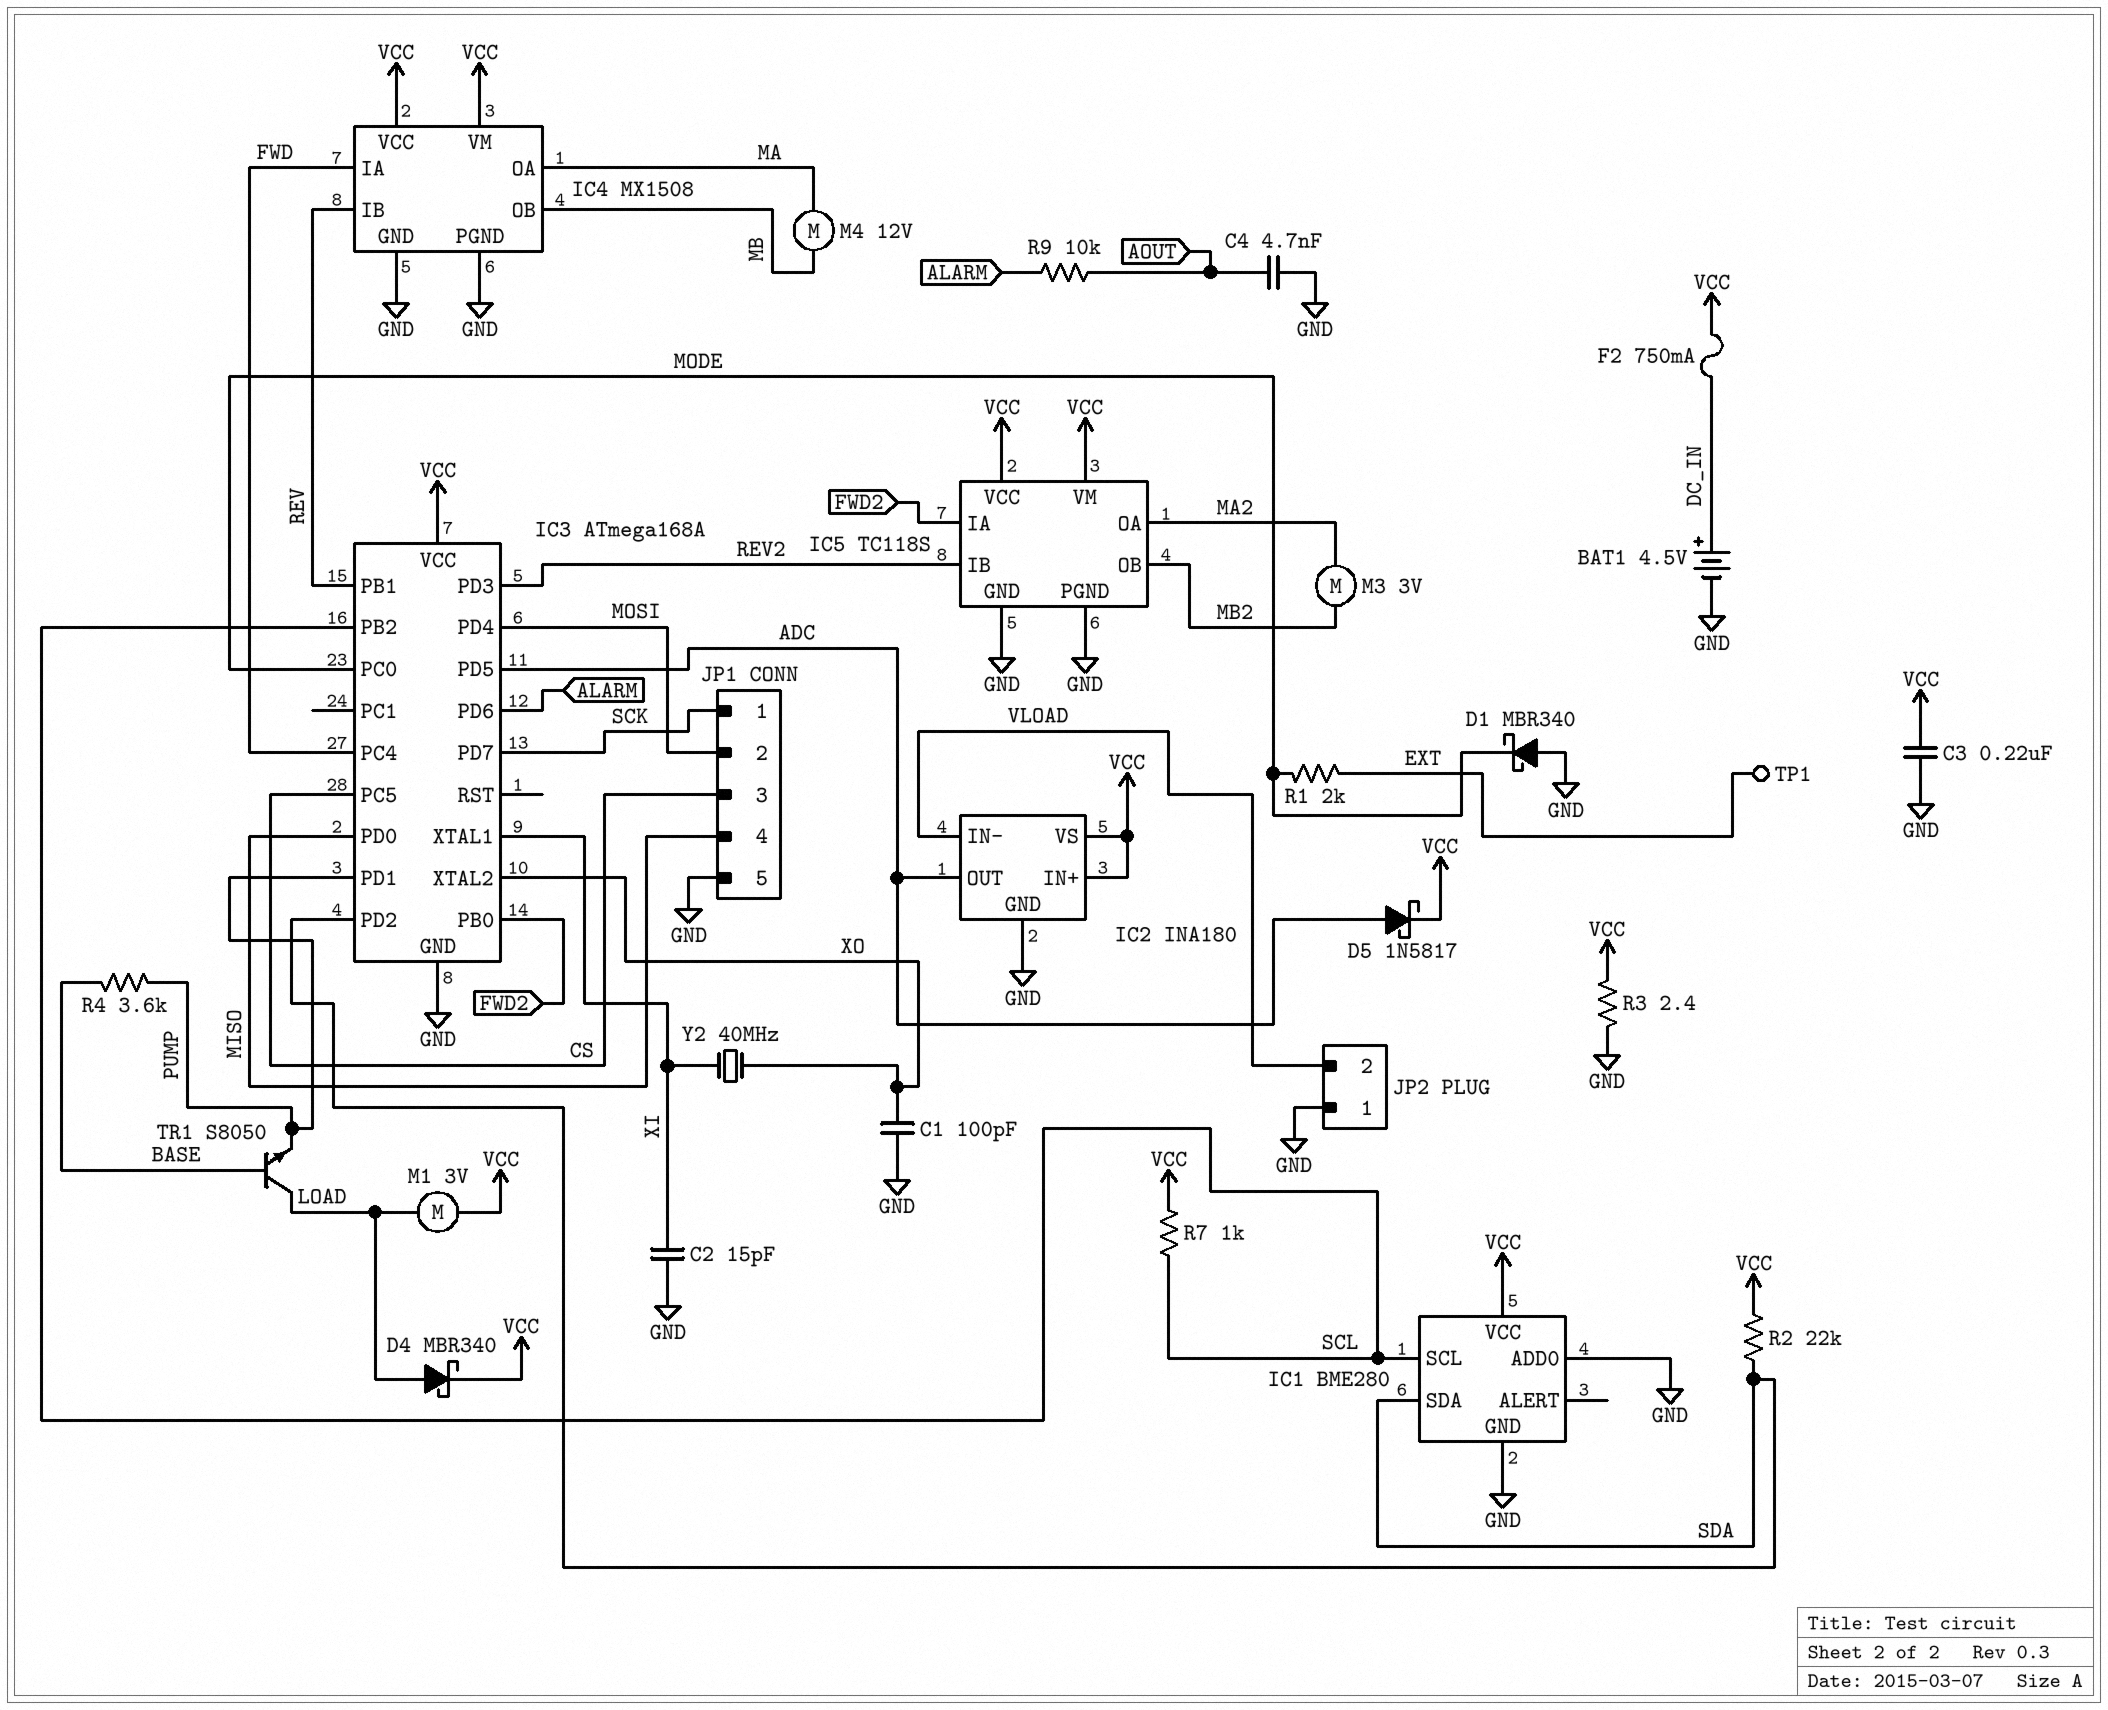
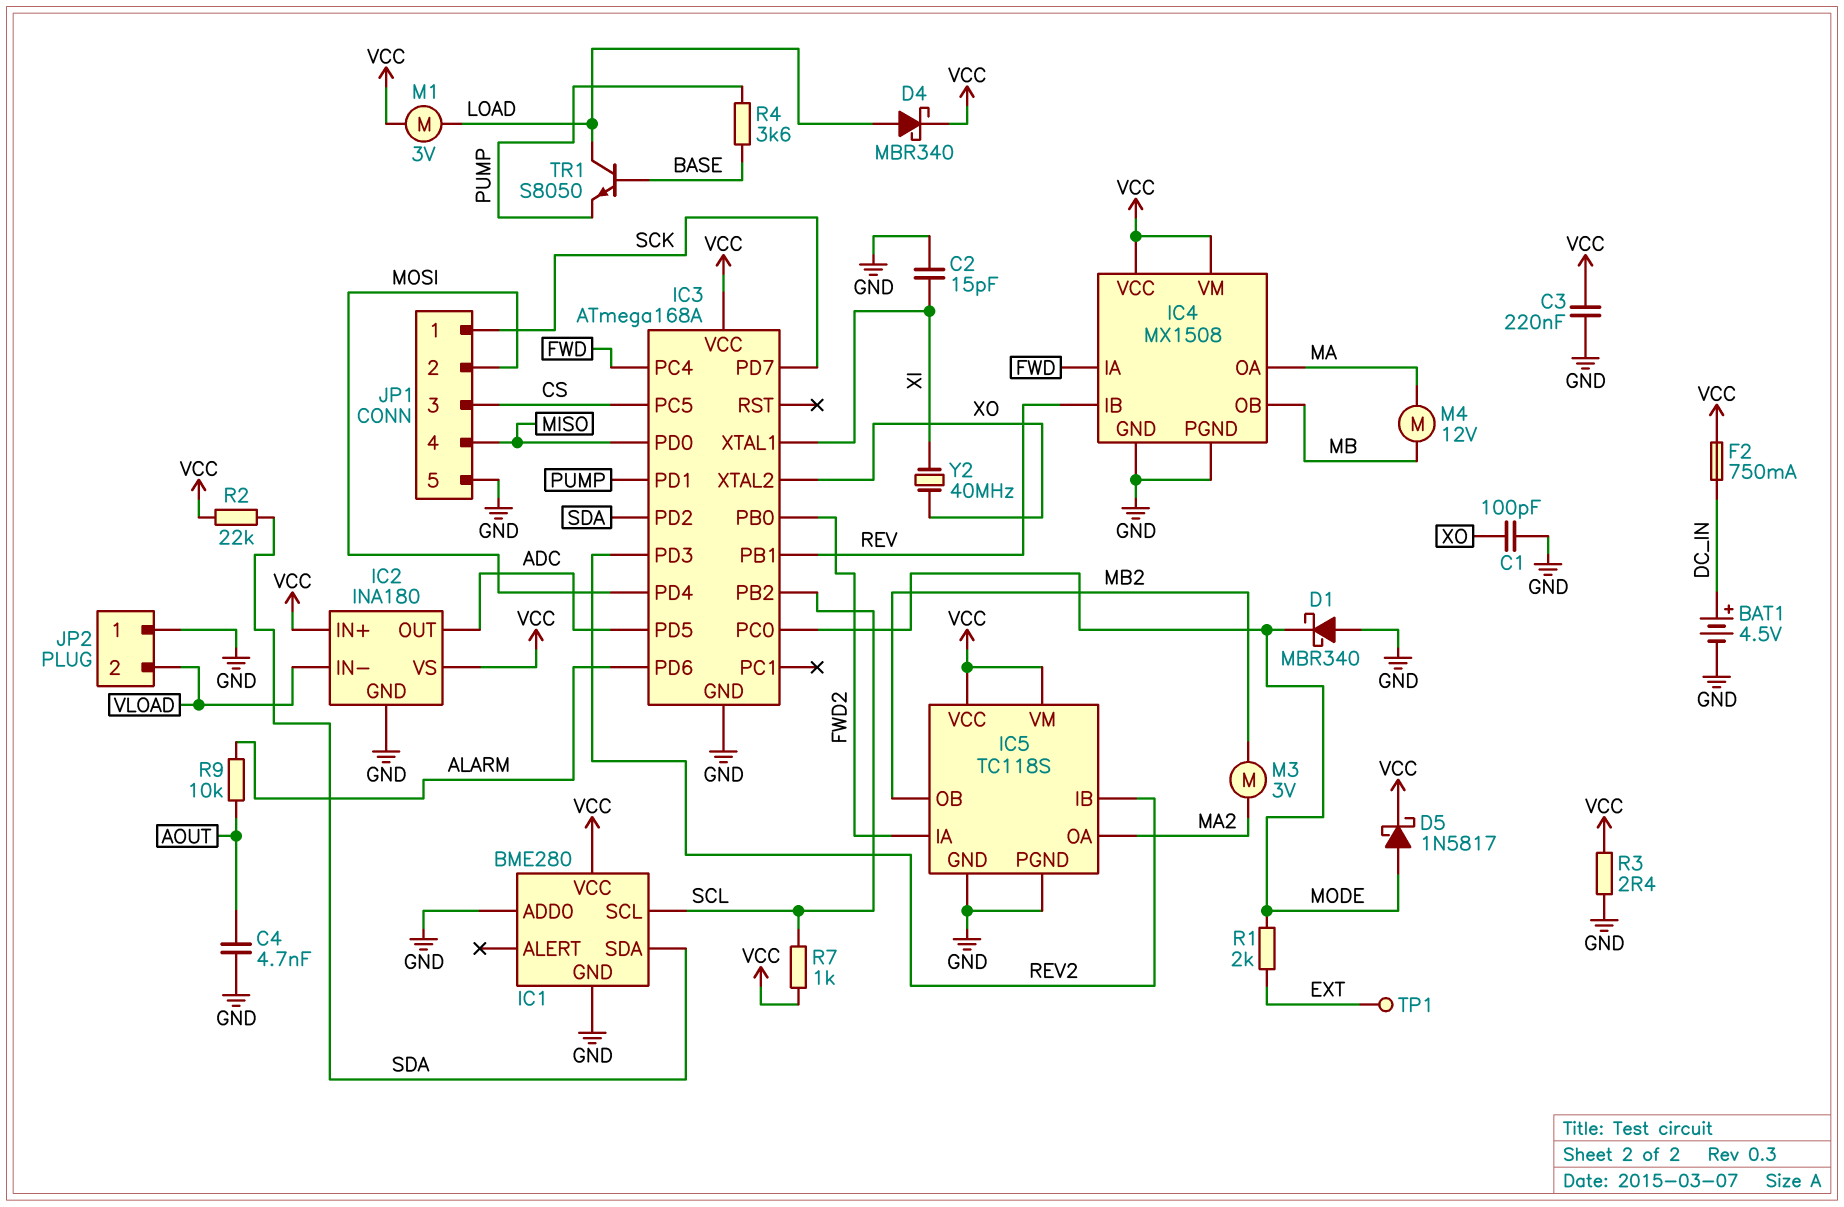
D5: schottky 1N5817 (A ADC, K VCC) -> schottky 1N5817 (A MODE, K VCC)

